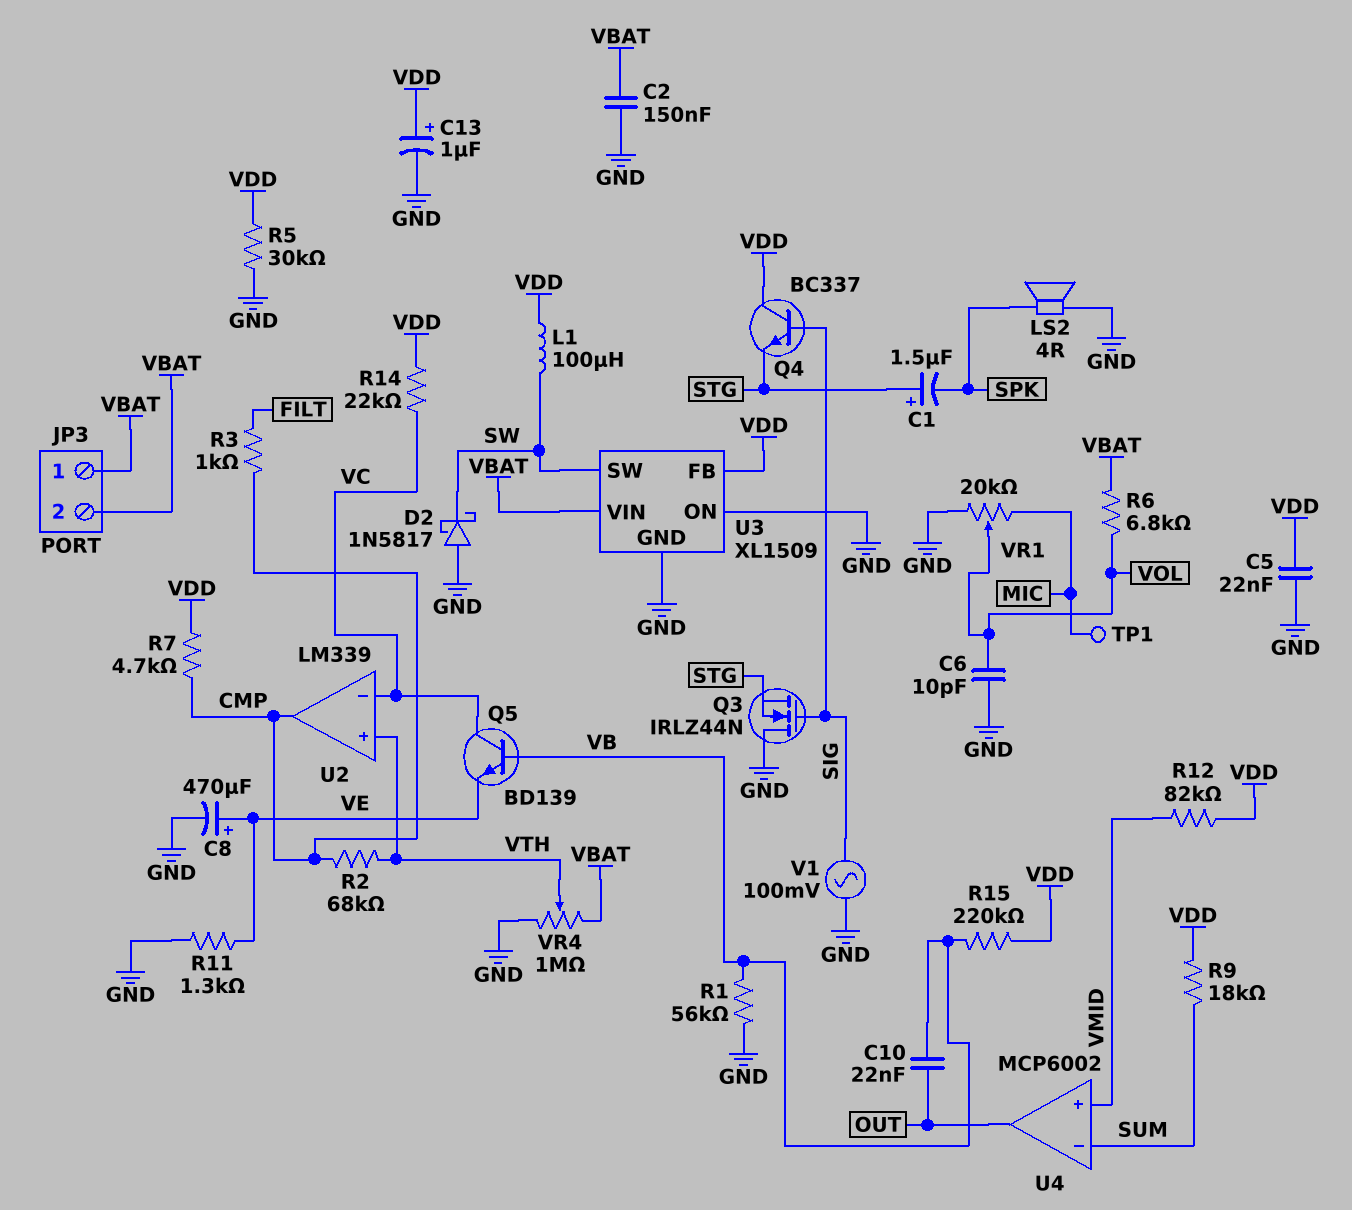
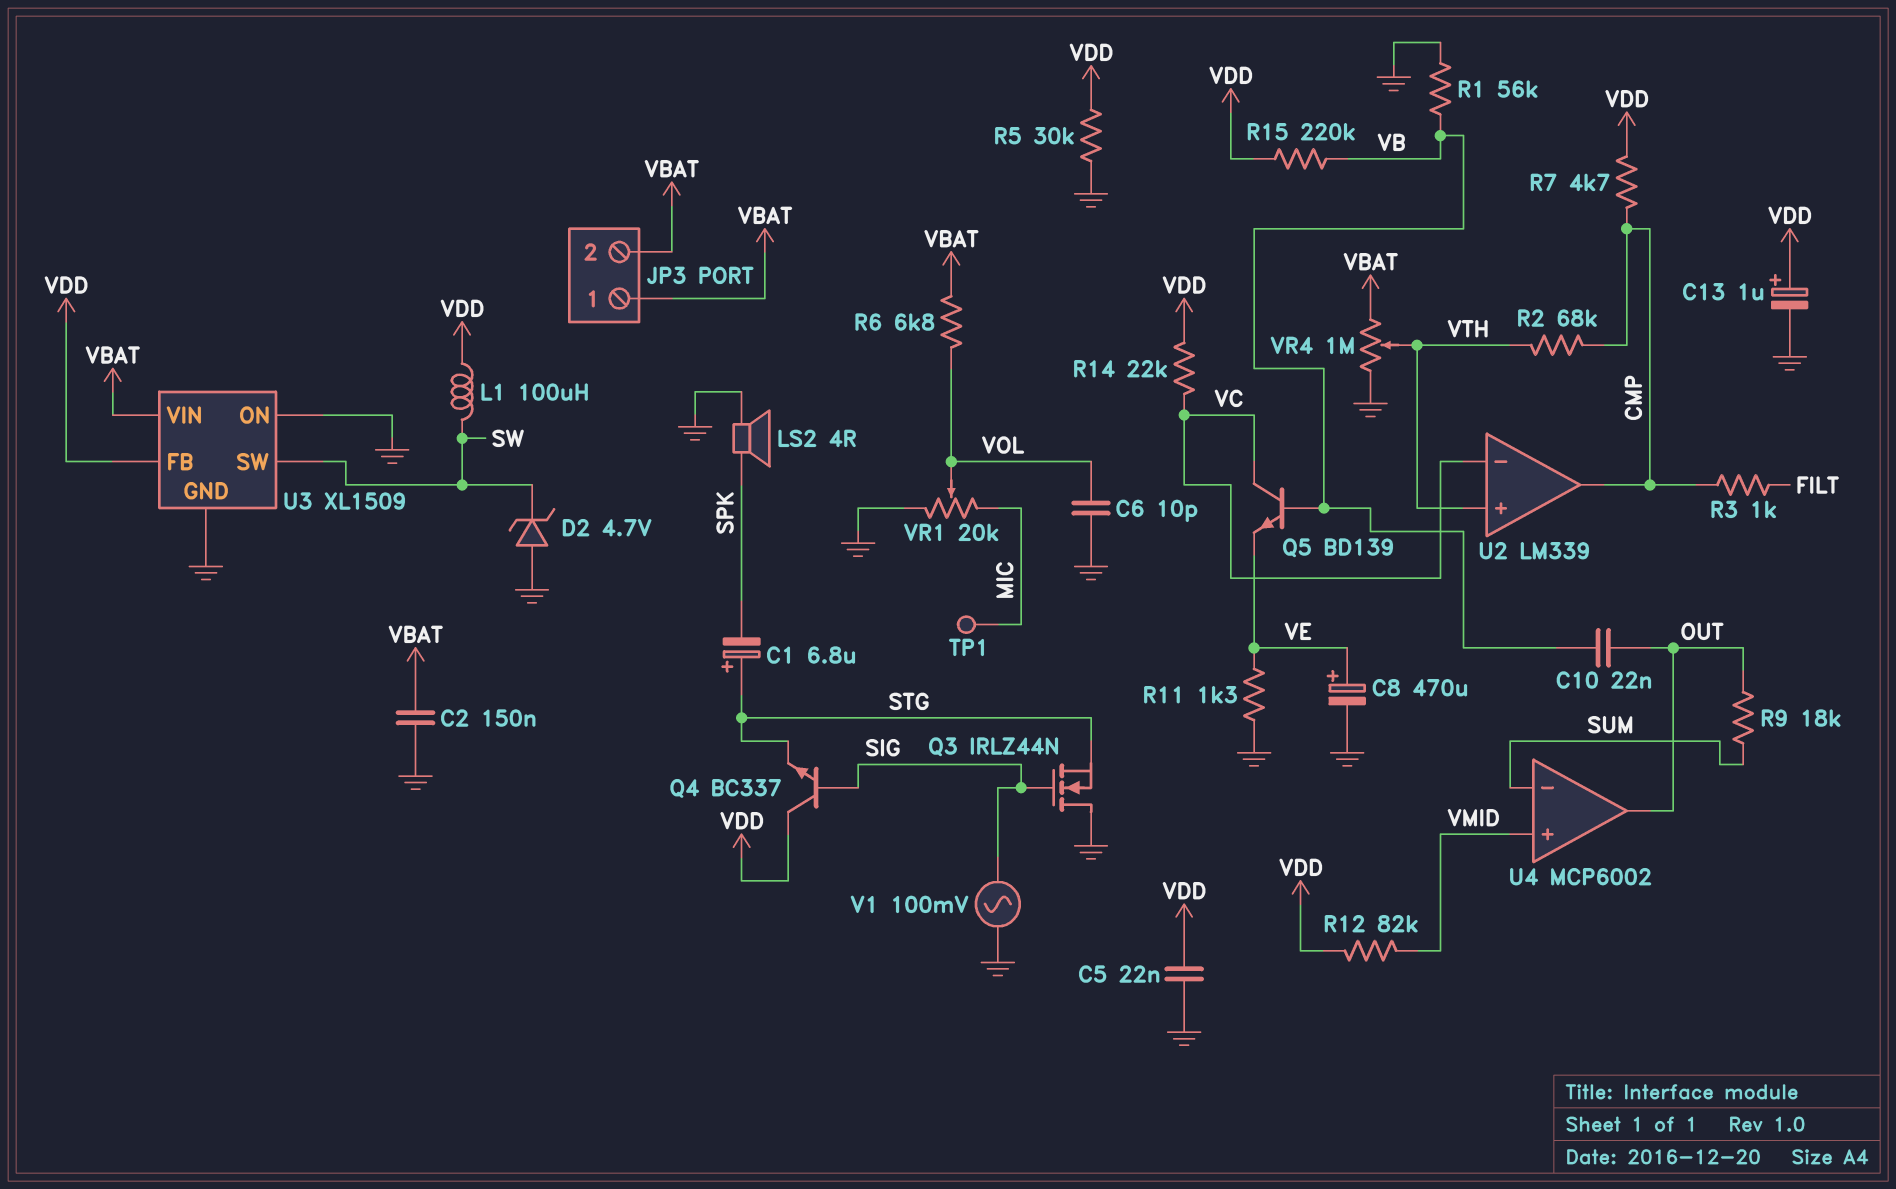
C1: 1.5uF (plus STG, minus SPK) -> 6.8uF (plus STG, minus SPK)
D2: schottky 1N5817 (A GND, K SW) -> zener 4.7V (A GND, K SW)
R9: 18k (SUM, VDD) -> 18k (OUT, SUM)

